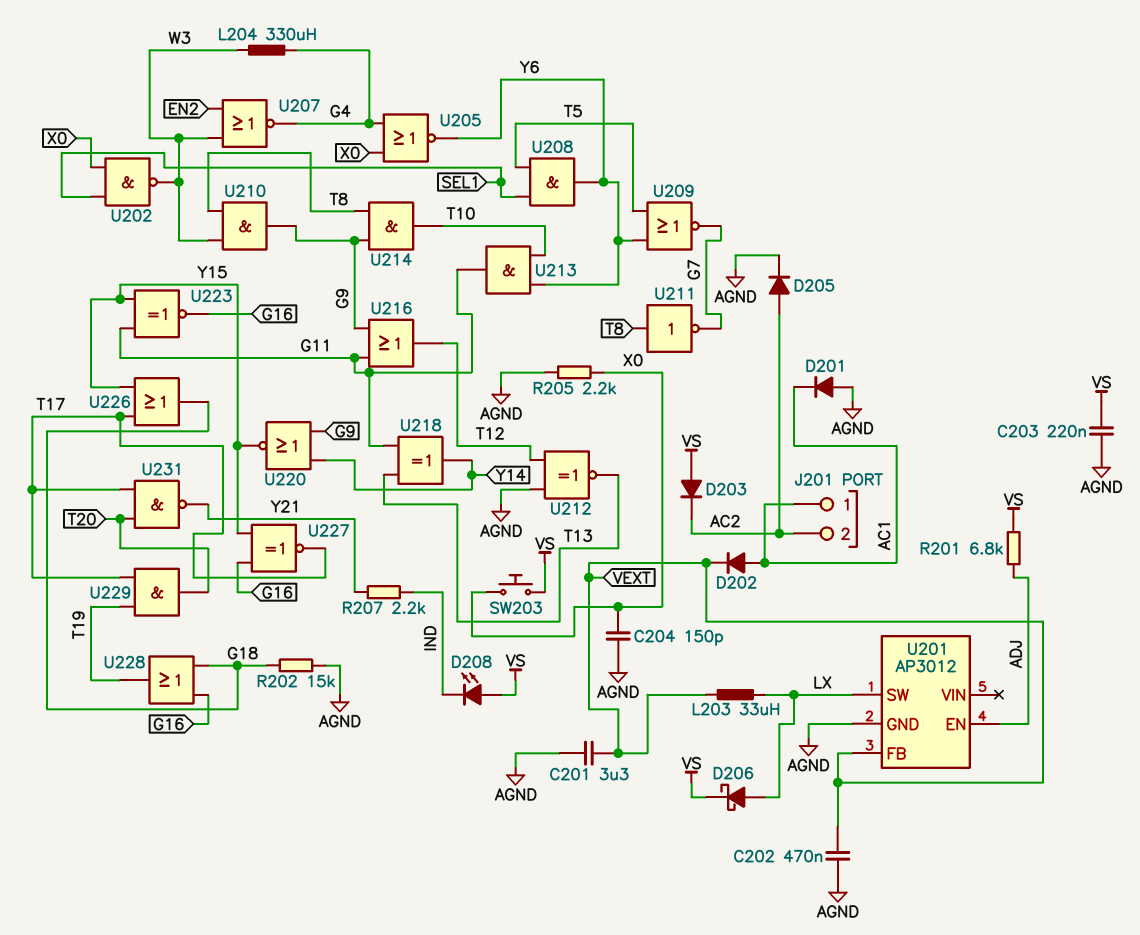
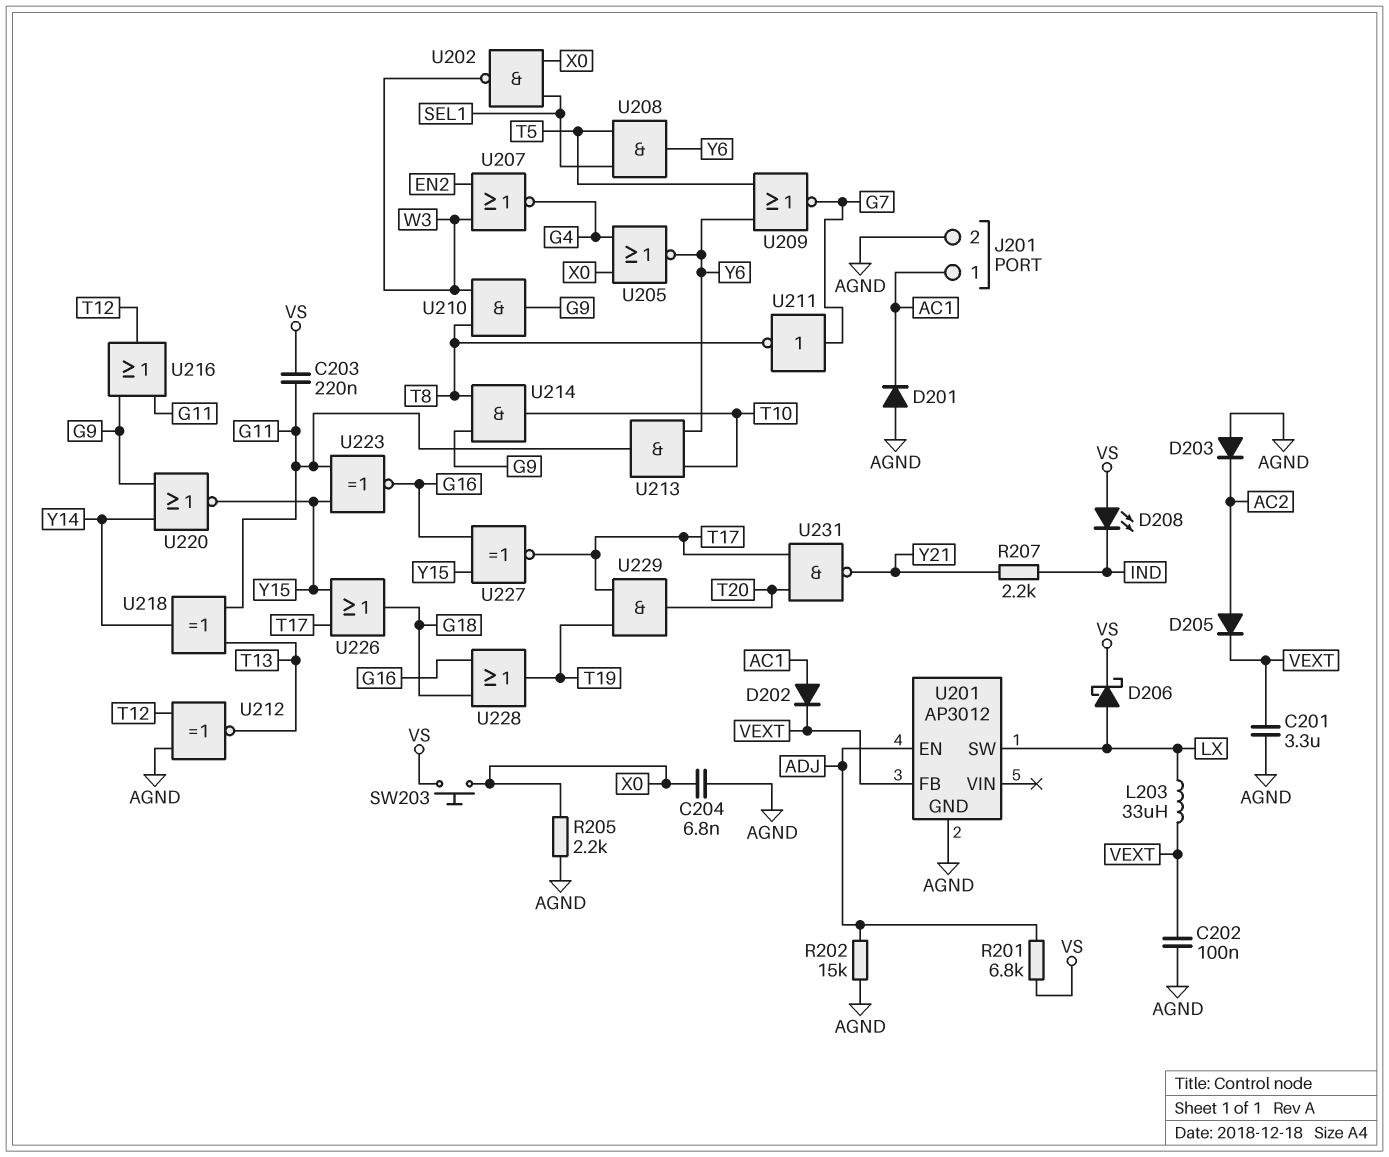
C202: 470nF (AGND, VEXT) -> 100nF (AGND, VEXT)
C203: 220nF (AGND, VS) -> 220nF (G11, VS)
C204: 150pF (AGND, X0) -> 6.8nF (AGND, X0)
D203: diode (A VS, K AC2) -> diode (A AGND, K AC2)
D205: diode (A AC2, K AGND) -> diode (A AC2, K VEXT)
J201 pin 2: AC2 -> AGND
L204: 330uH (G4, W3) -> none
R202: 15k (AGND, G18) -> 15k (ADJ, AGND)
U211: NOT (in T8, out G7) -> NOT (in G7, out T8)

